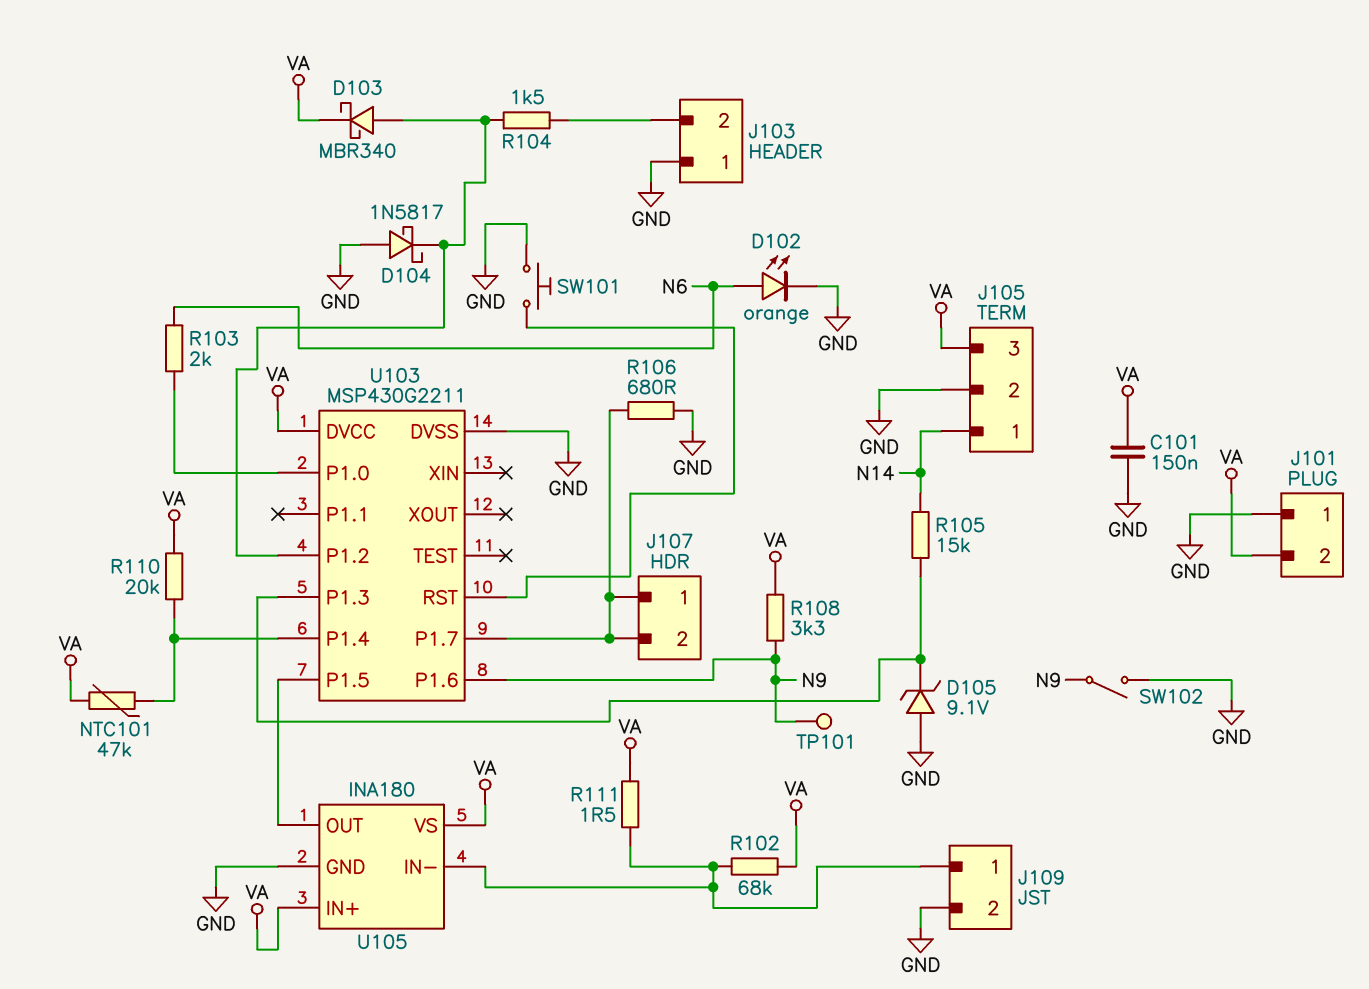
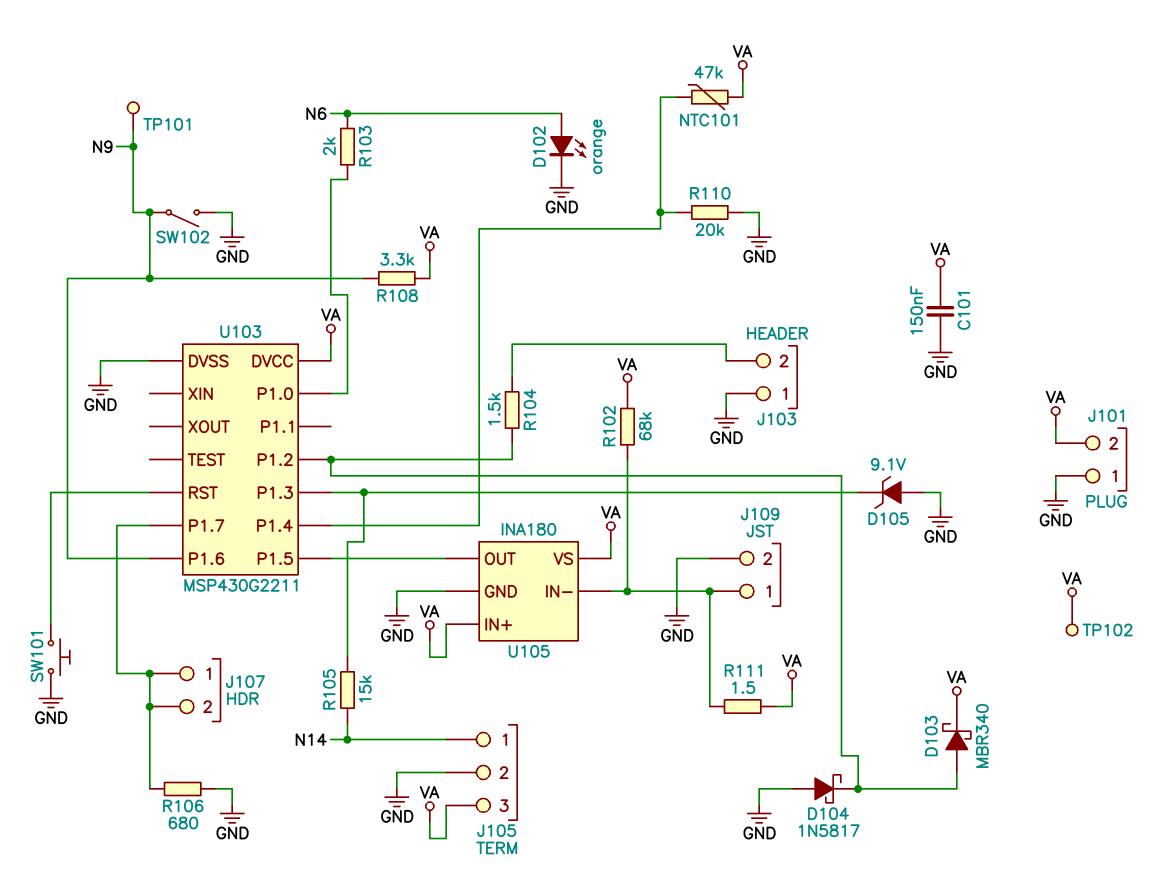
R110: 20k (U103/P1.4, VA) -> 20k (GND, U103/P1.4)
TP102: none -> test point (VA)

